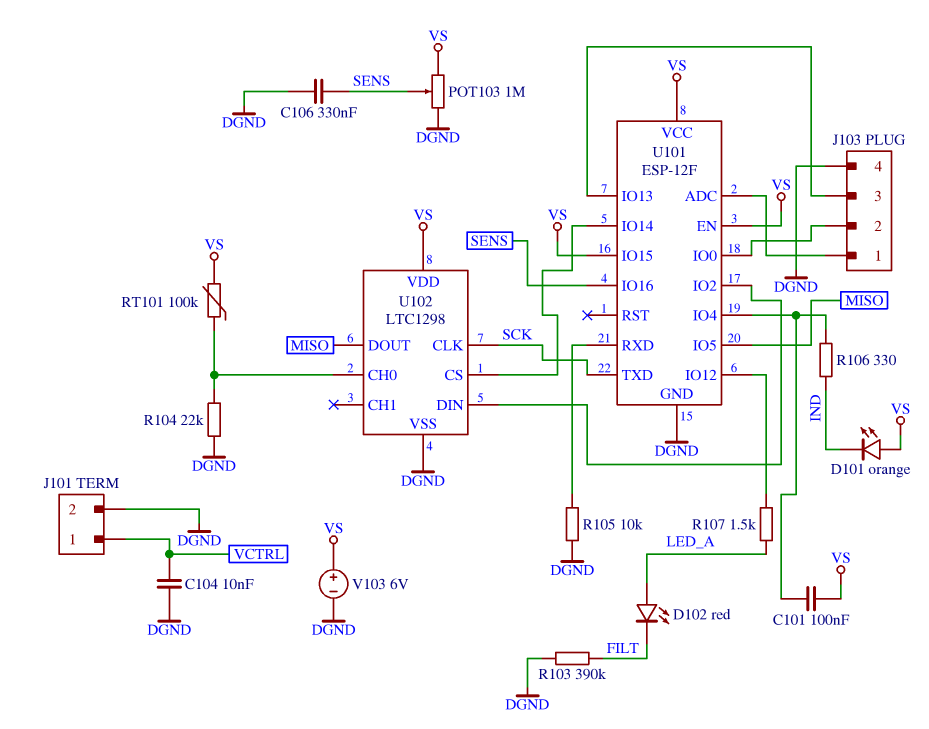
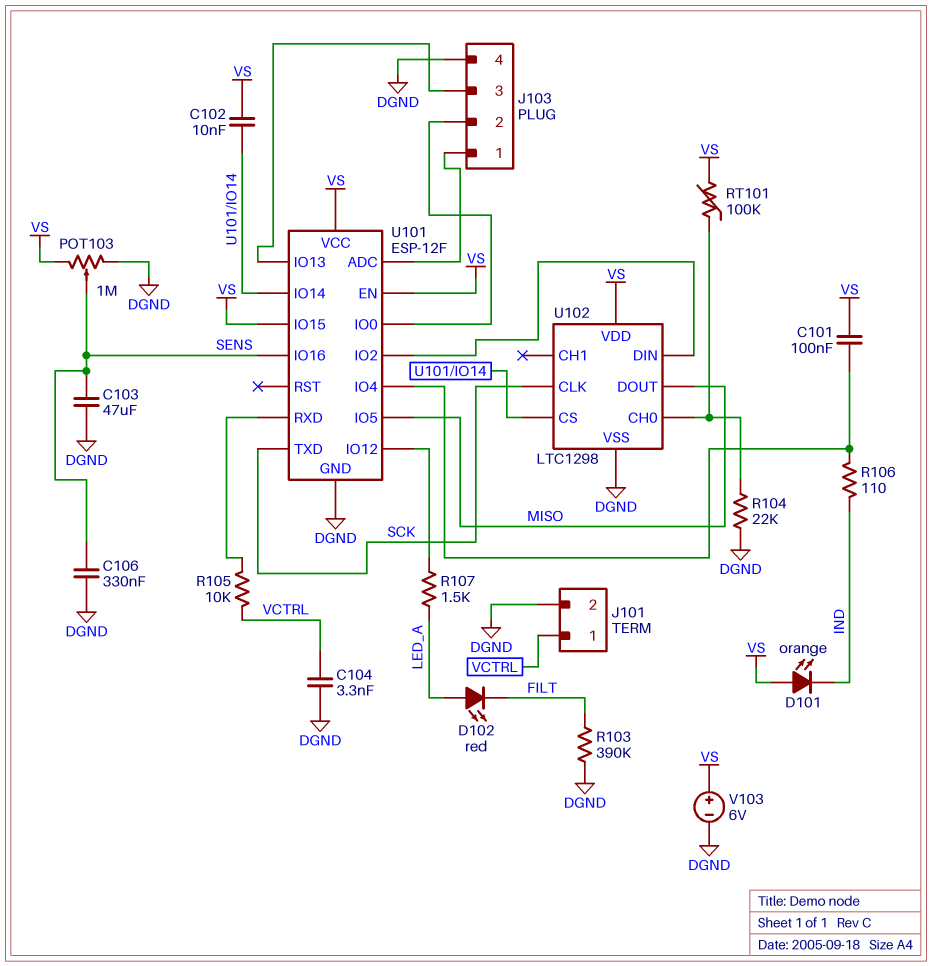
C102: none -> 10nF (U101/IO14, VS)
C103: none -> 47uF (DGND, SENS)
C104: 10nF (DGND, VCTRL) -> 3.3nF (DGND, VCTRL)
R105: 10k (DGND, U101/RXD) -> 10k (U101/RXD, VCTRL)
R106: 330 (IND, U101/IO4) -> 110 (IND, U101/IO4)

